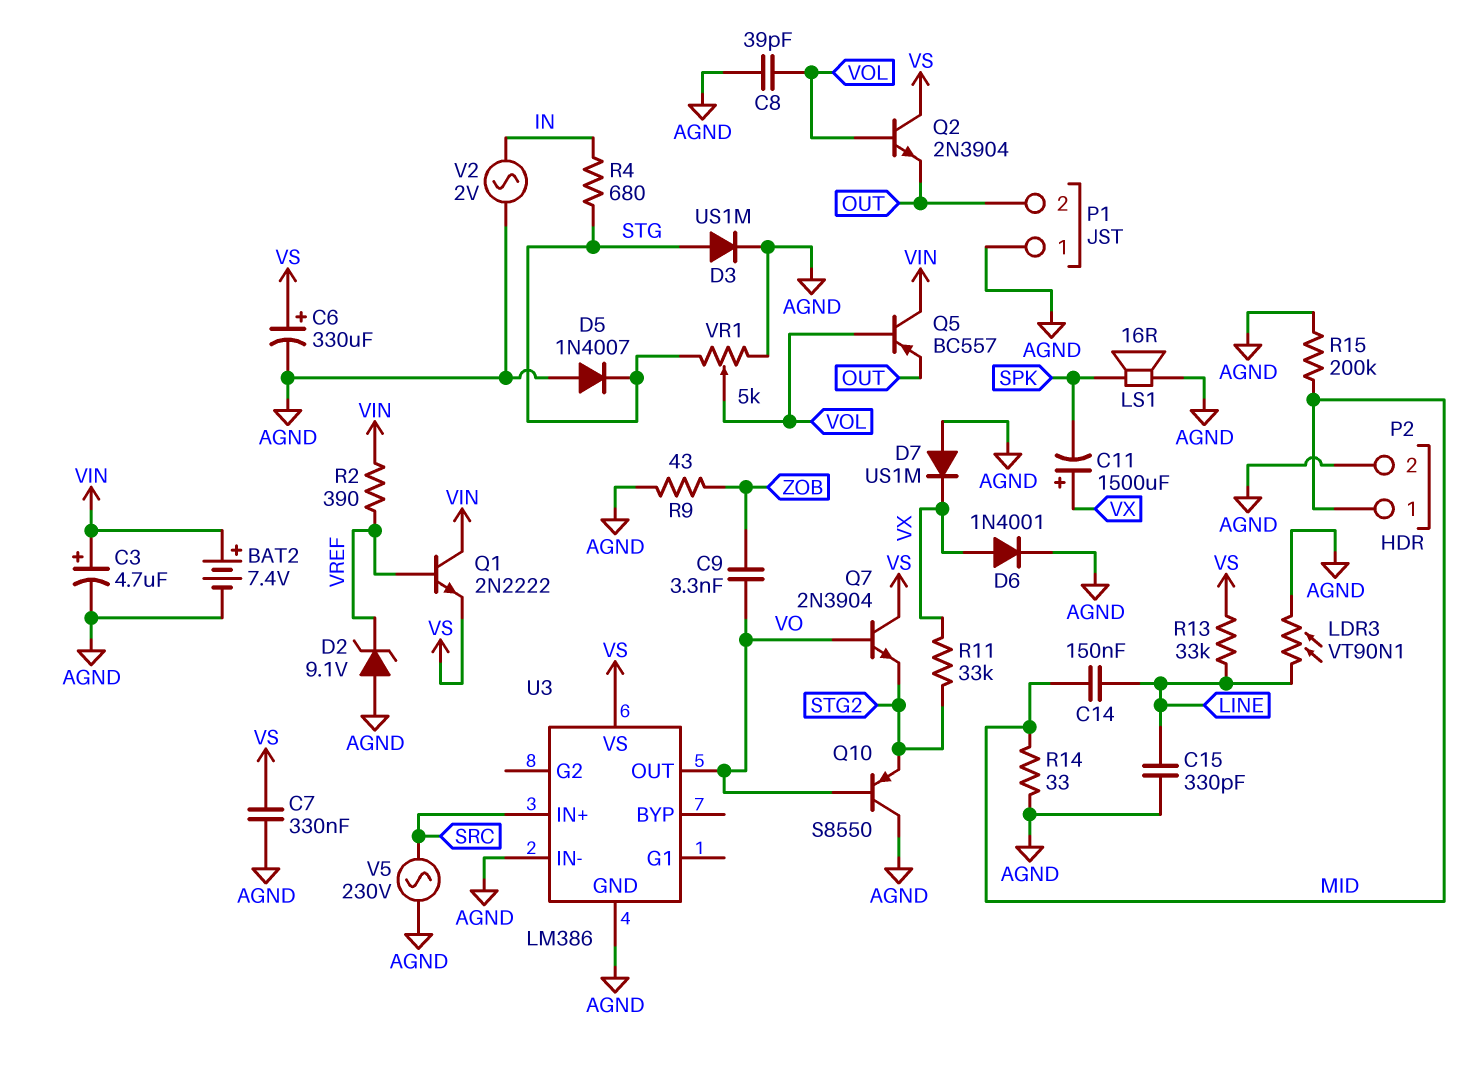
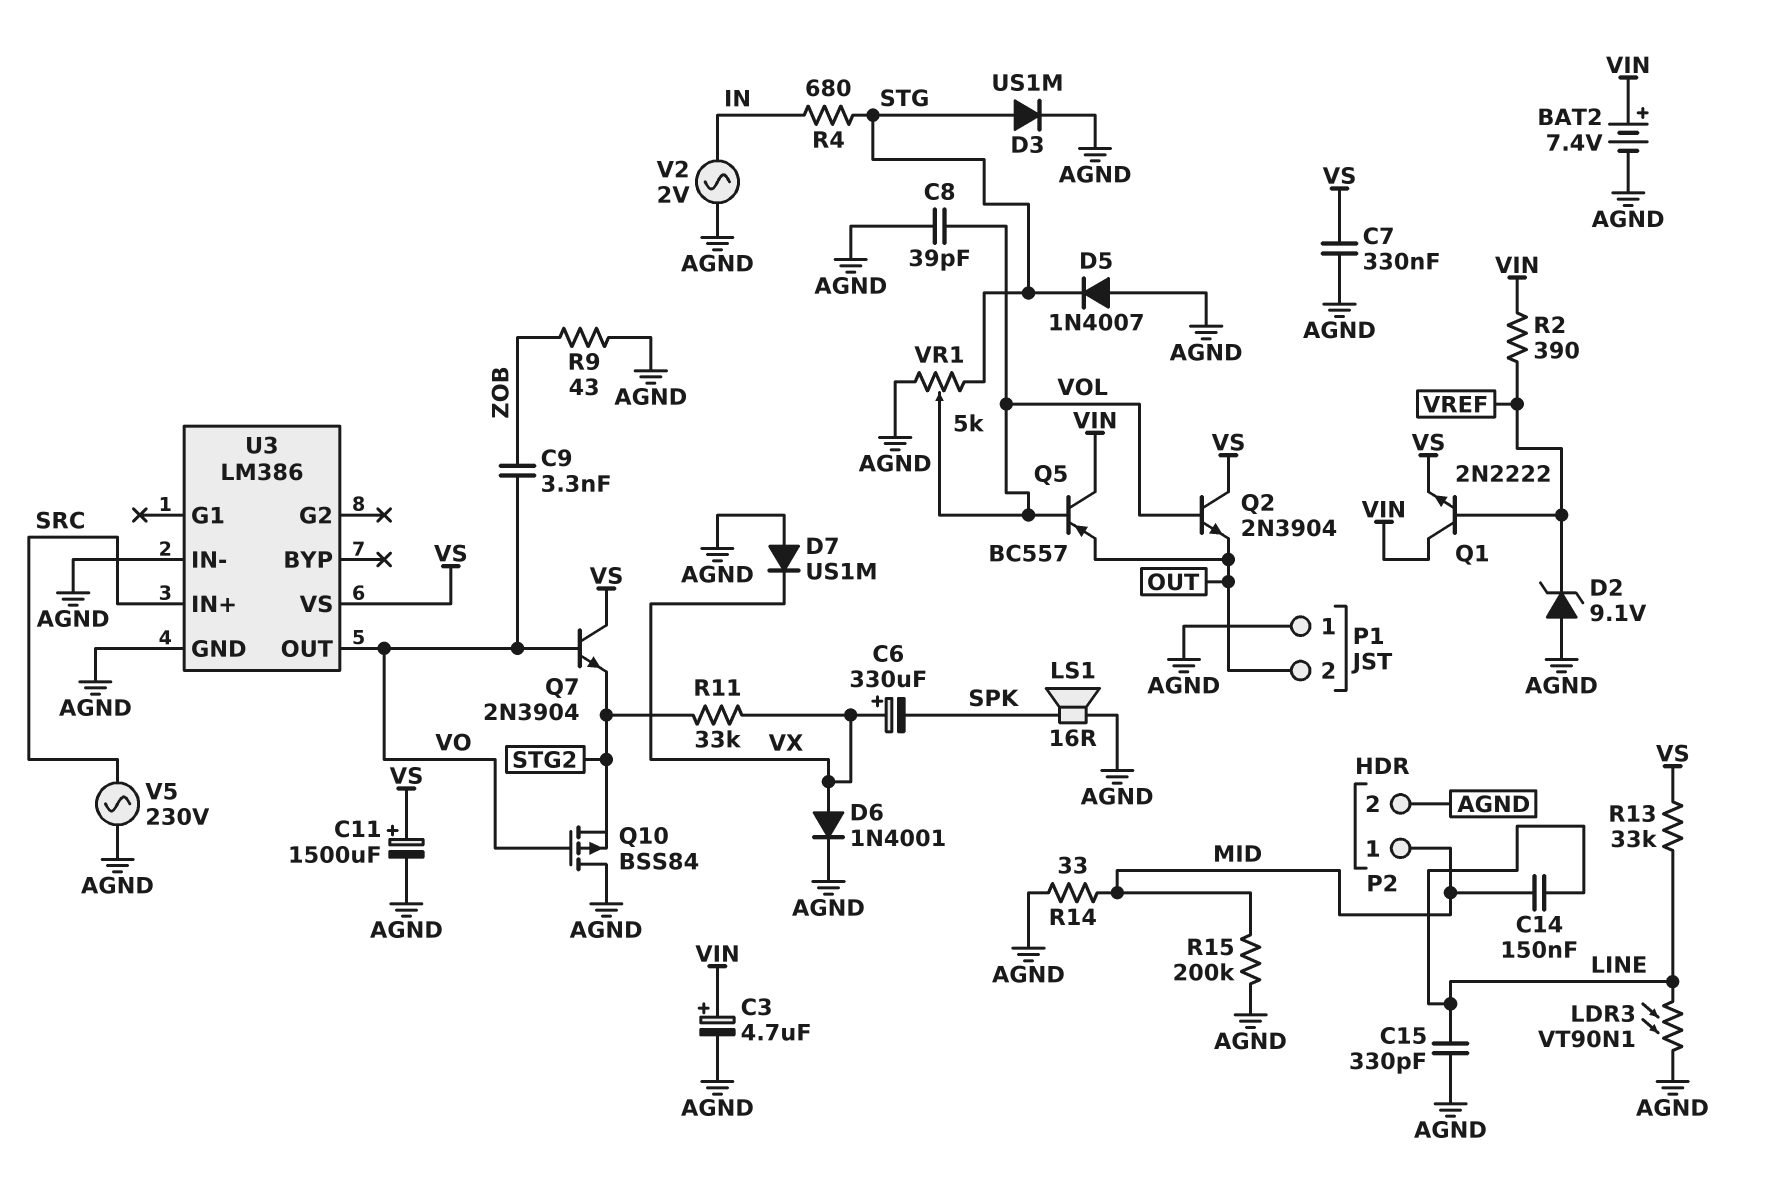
C6: 330uF (plus VS, minus AGND) -> 330uF (plus VX, minus SPK)
C11: 1500uF (plus VX, minus SPK) -> 1500uF (plus VS, minus AGND)
Q10: PNP S8550 (B VO, C AGND, E STG2) -> PMOS BSS84 (G VO, D AGND, S STG2)

